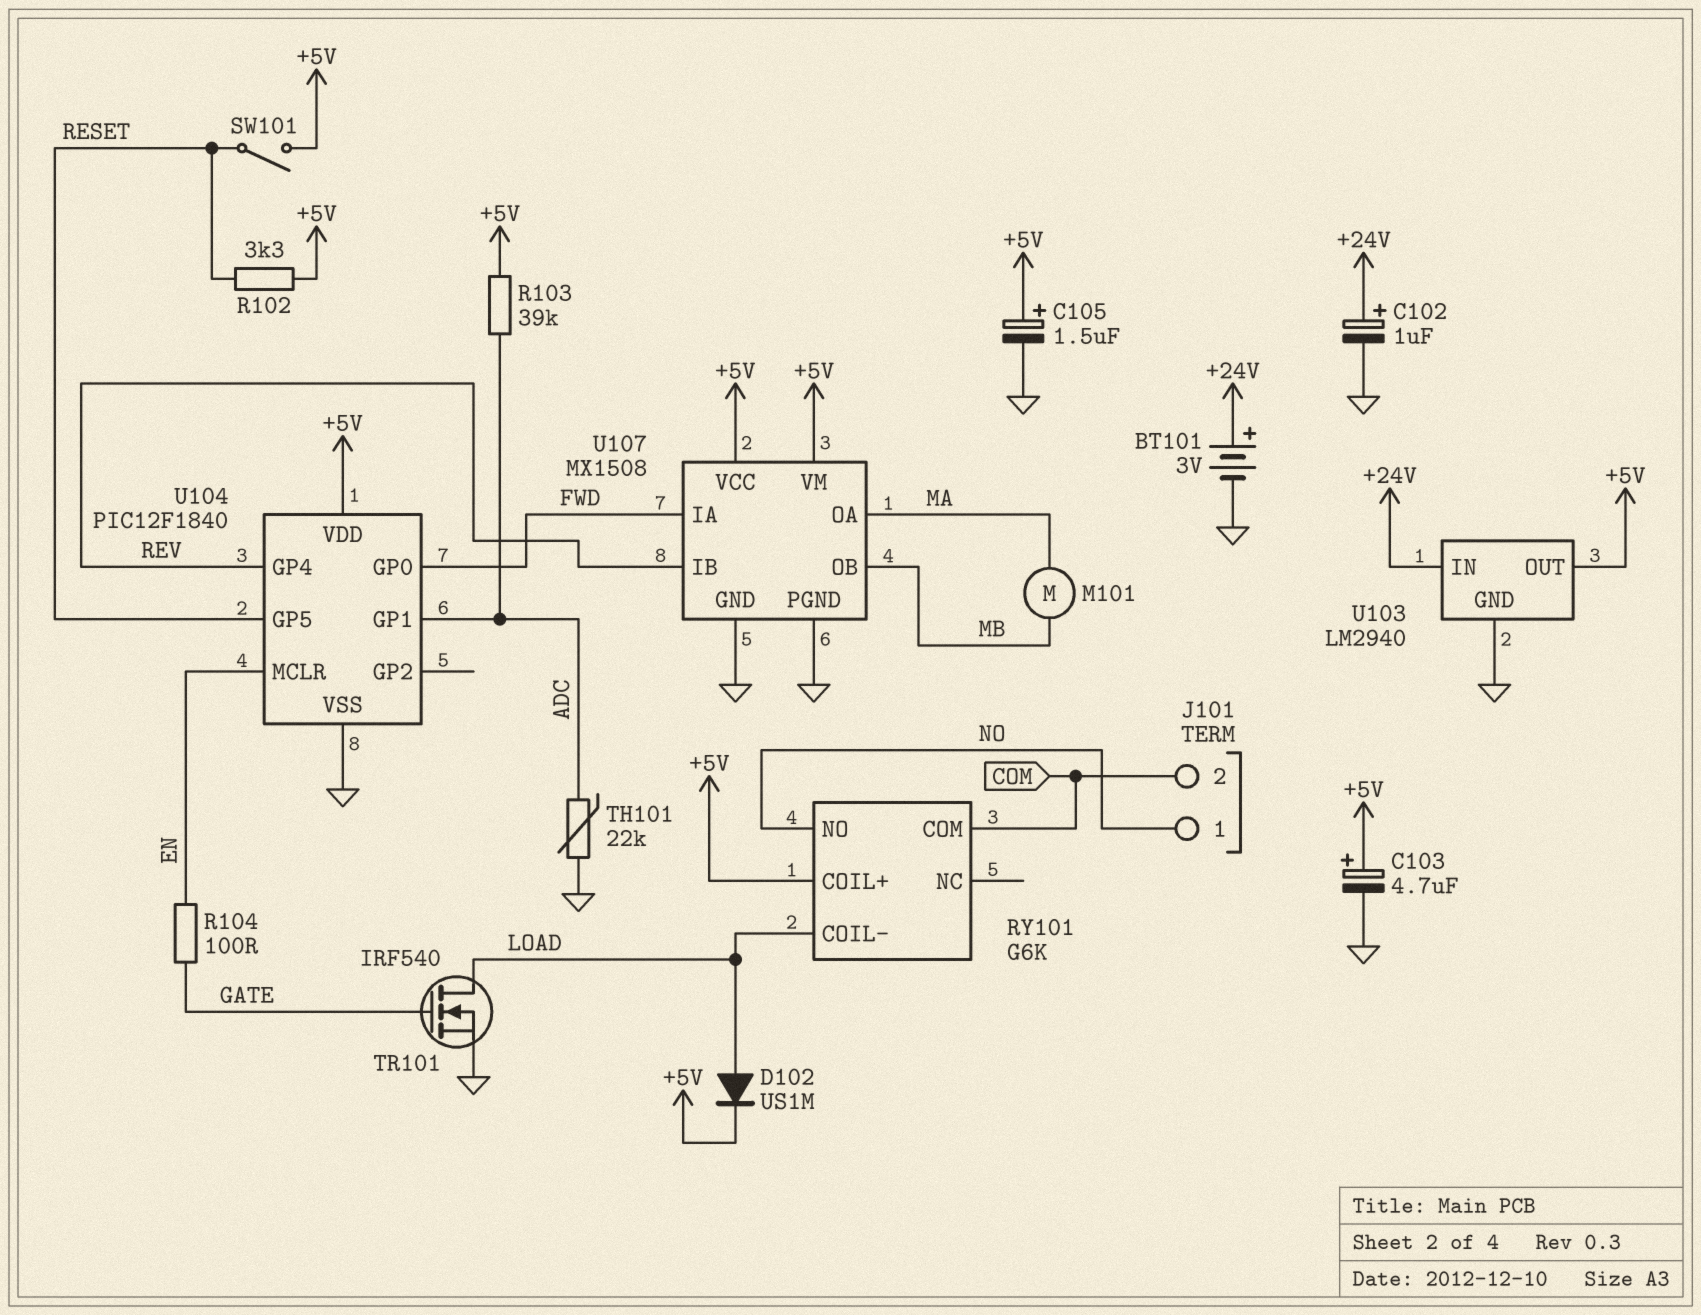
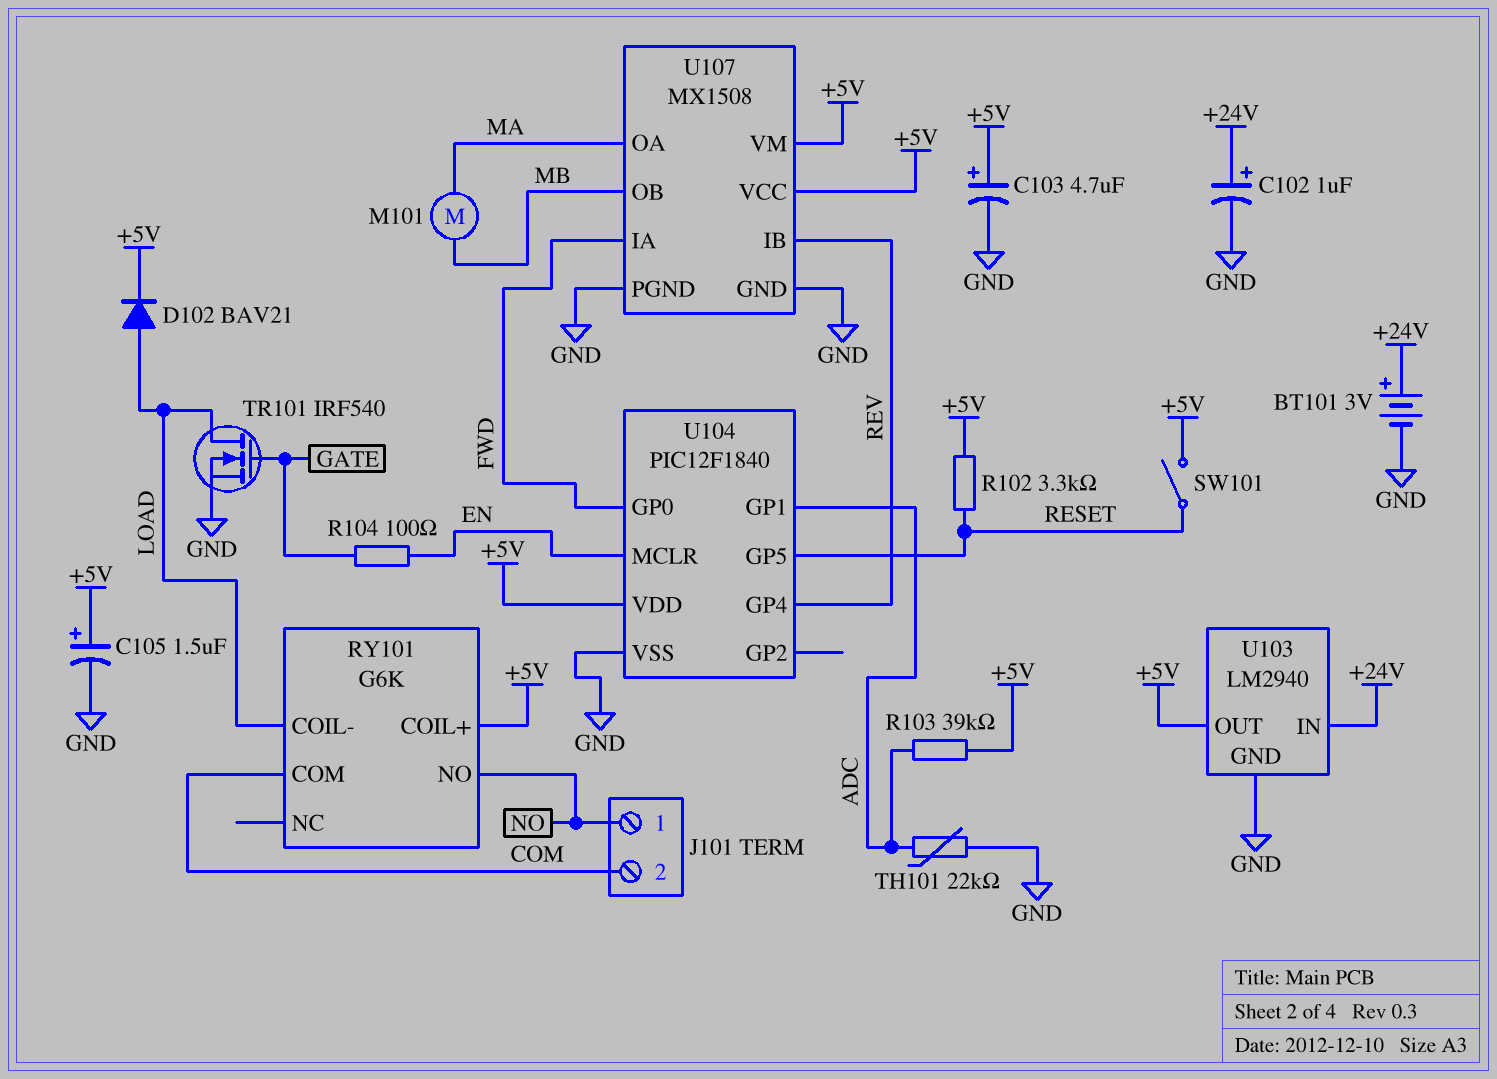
D102: diode US1M (A LOAD, K +5V) -> diode BAV21 (A LOAD, K +5V)

